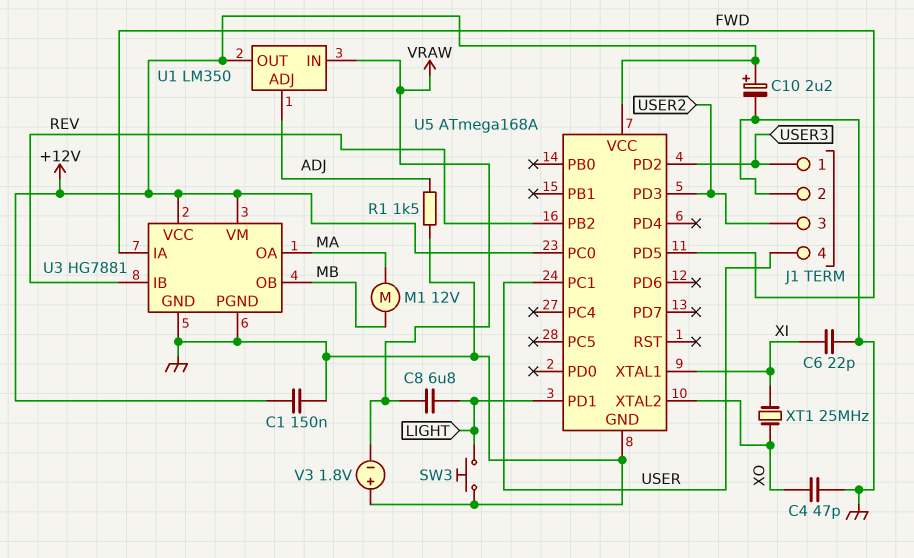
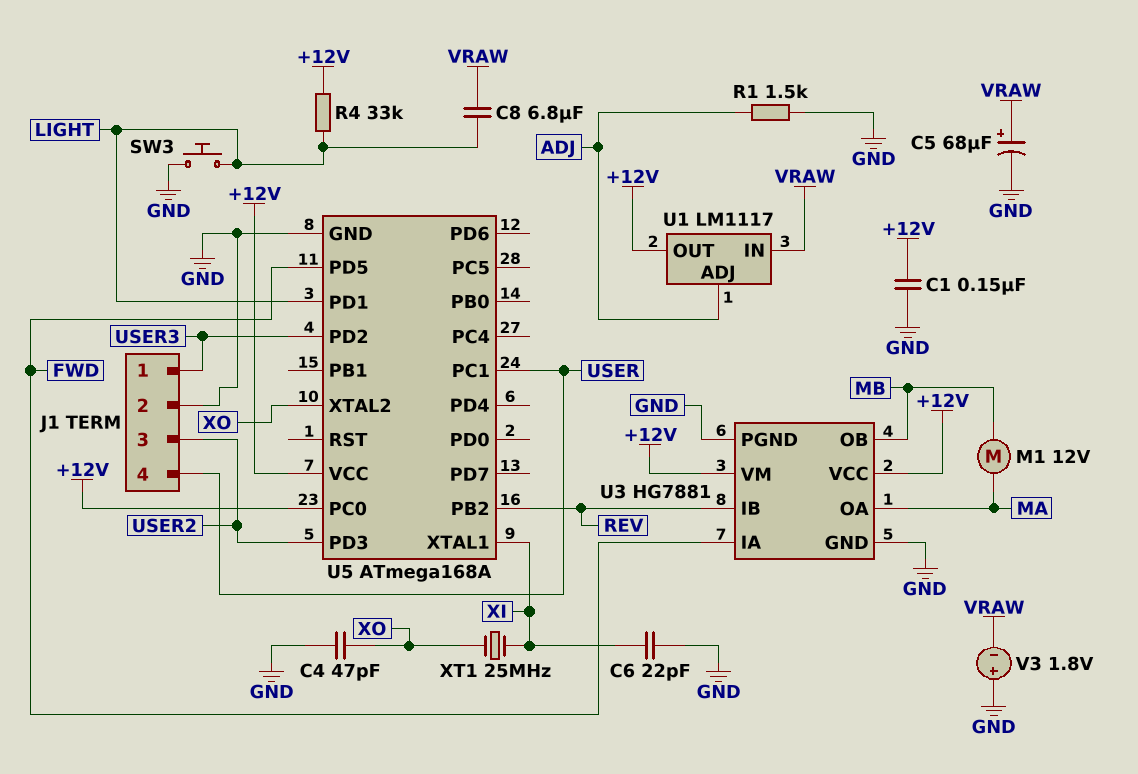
C5: none -> 68uF (plus VRAW, minus GND)
C10: 2.2uF (plus +12V, minus GND) -> none
R4: none -> 33k (+12V, LIGHT)
U1: LM350 -> LM1117

